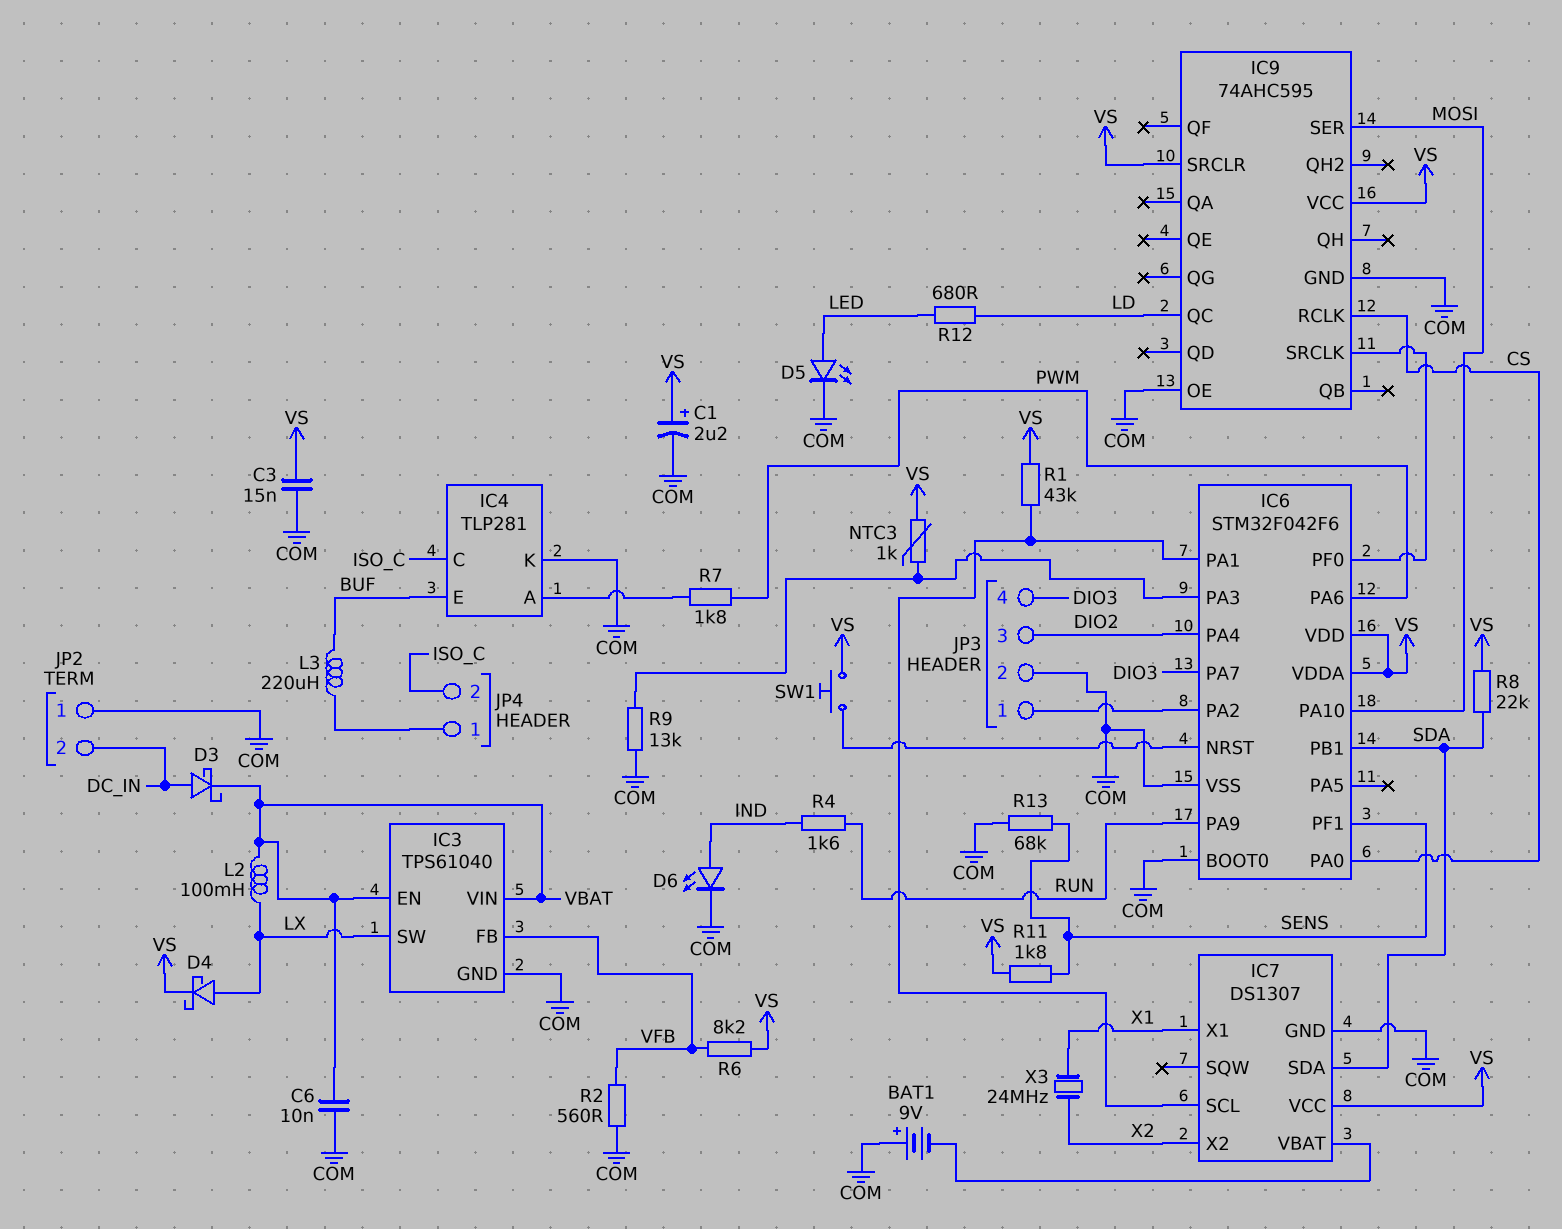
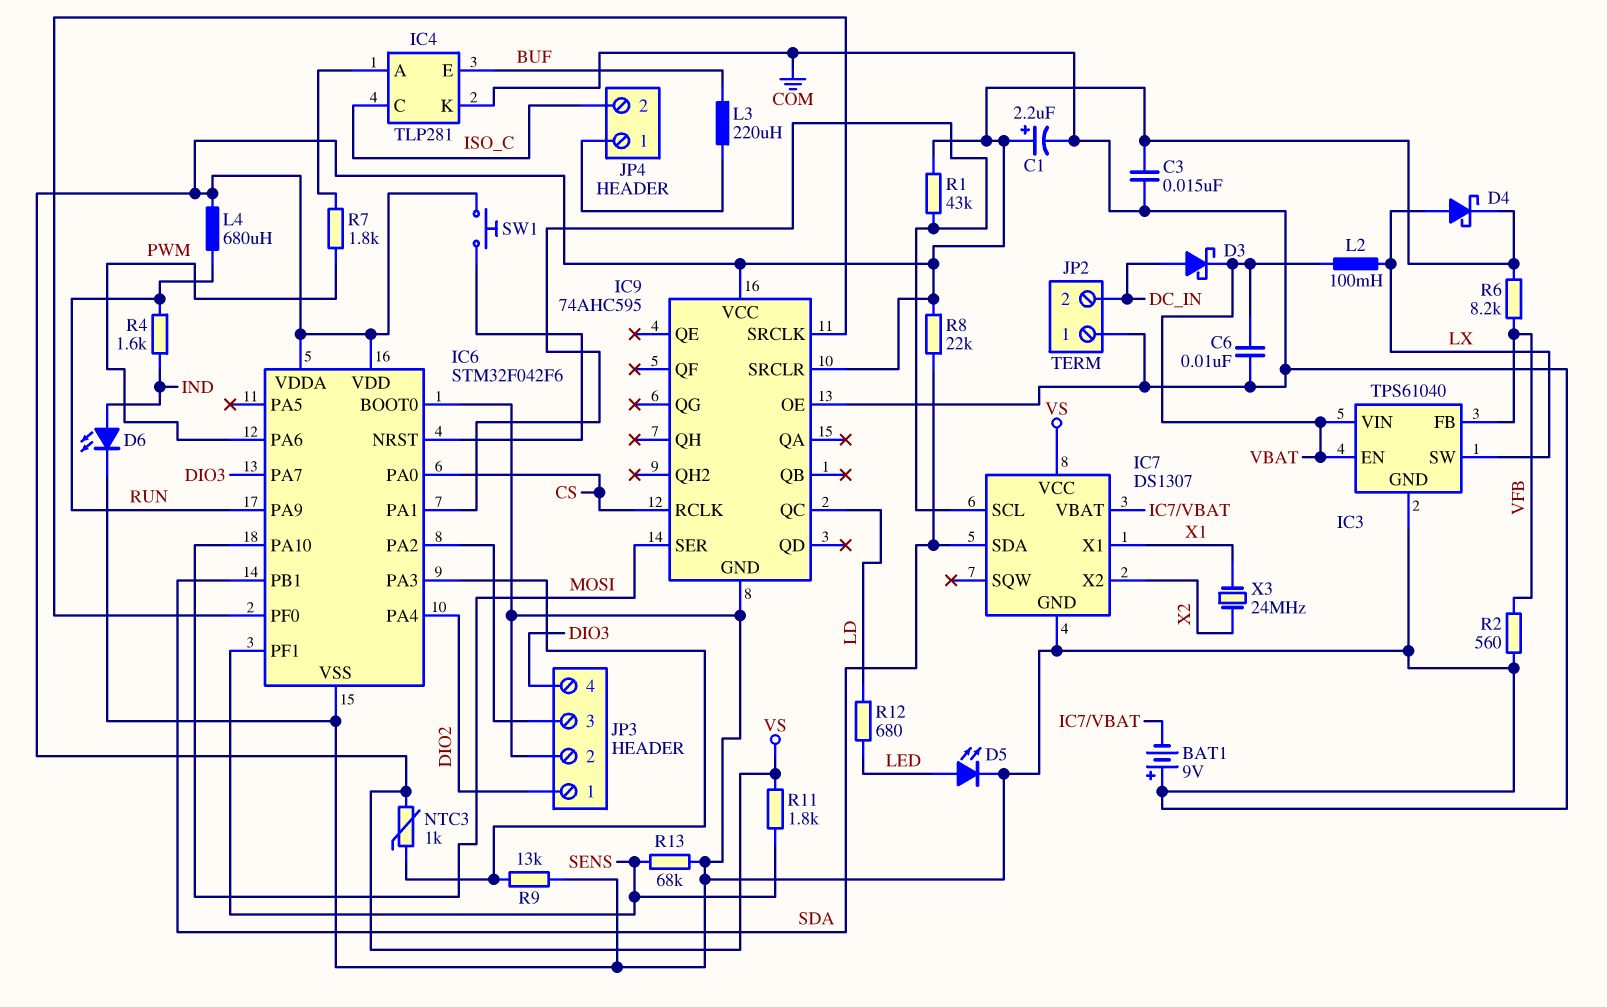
JP3 pin 1: IC6/PA2 -> DIO2
JP3 pin 3: DIO2 -> IC6/PA2
L4: none -> 680uH (RUN, VS)

